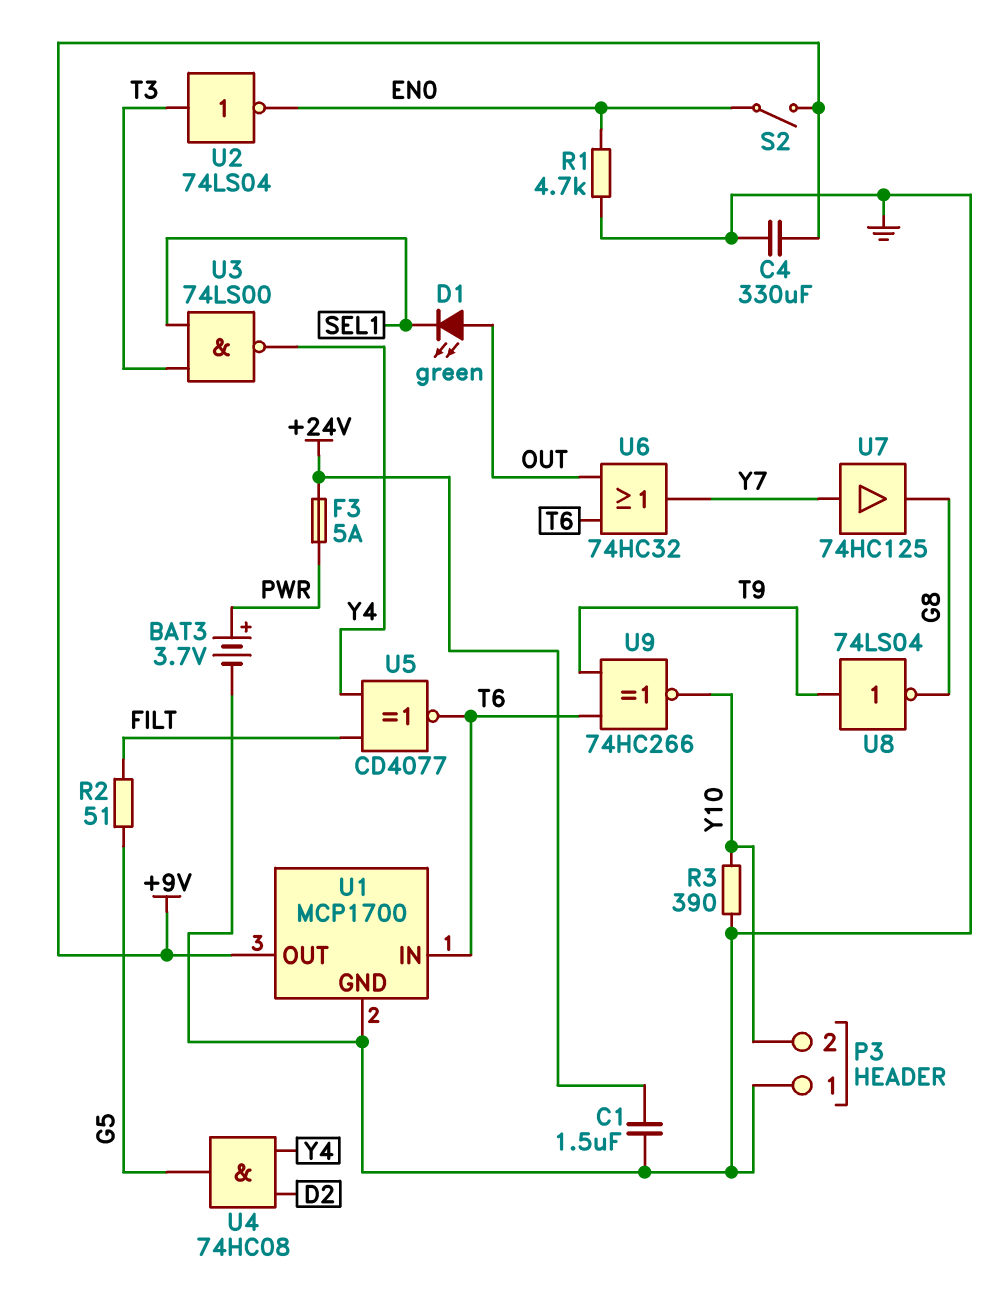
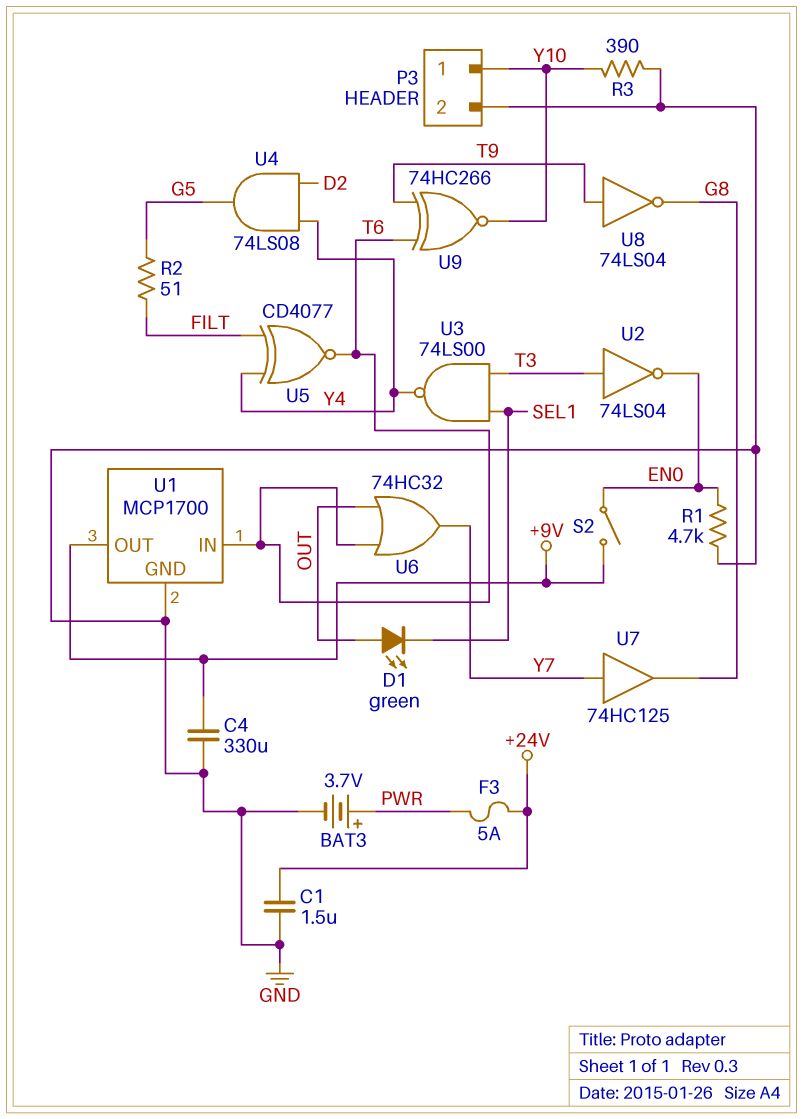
P3 pin 1: GND -> Y10
P3 pin 2: Y10 -> GND
U4: AND 74HC08 (in D2, in Y4, out G5) -> AND 74LS08 (in D2, in Y4, out G5)

